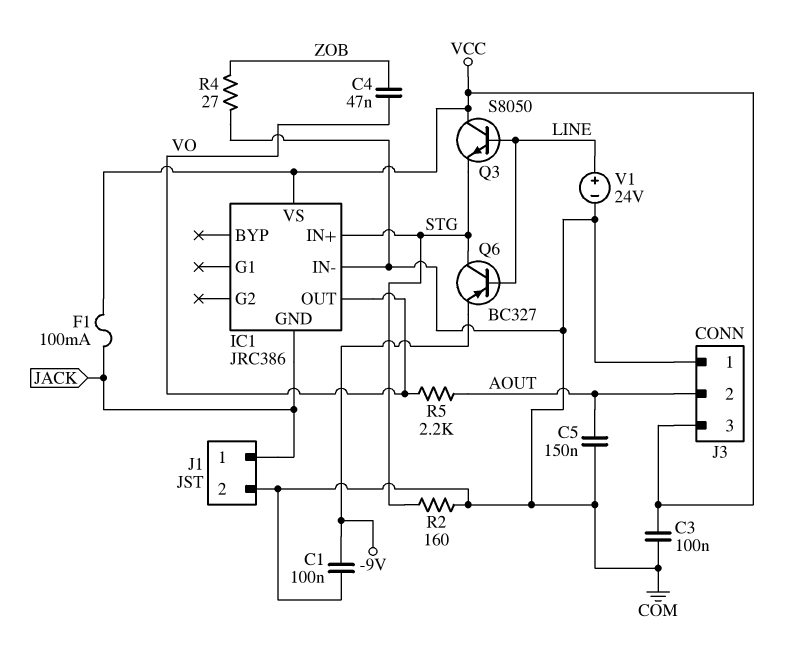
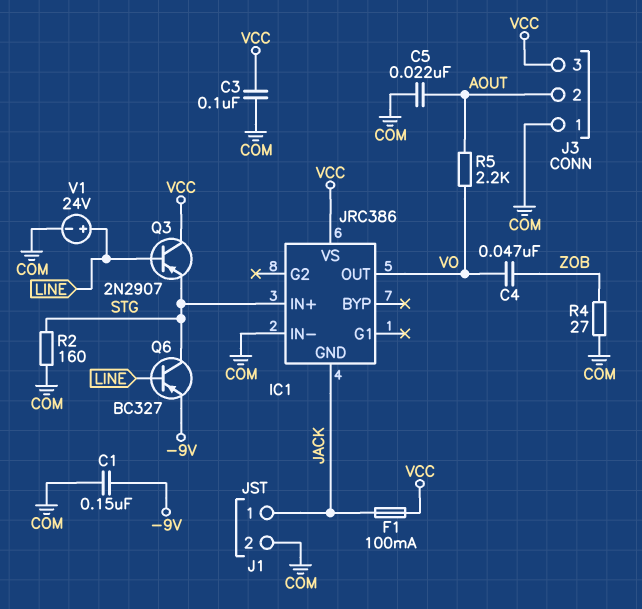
C1: 100nF (-9V, COM) -> 150nF (-9V, COM)
C5: 150nF (AOUT, COM) -> 22nF (AOUT, COM)
Q3: NPN S8050 (B LINE, C VCC, E STG) -> PNP 2N2907 (B LINE, C VCC, E STG)

